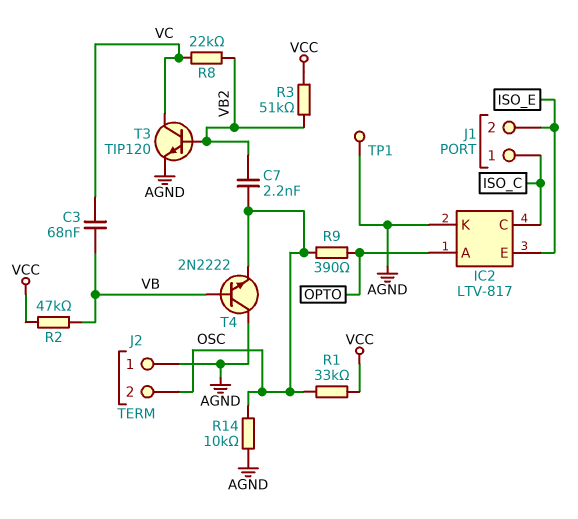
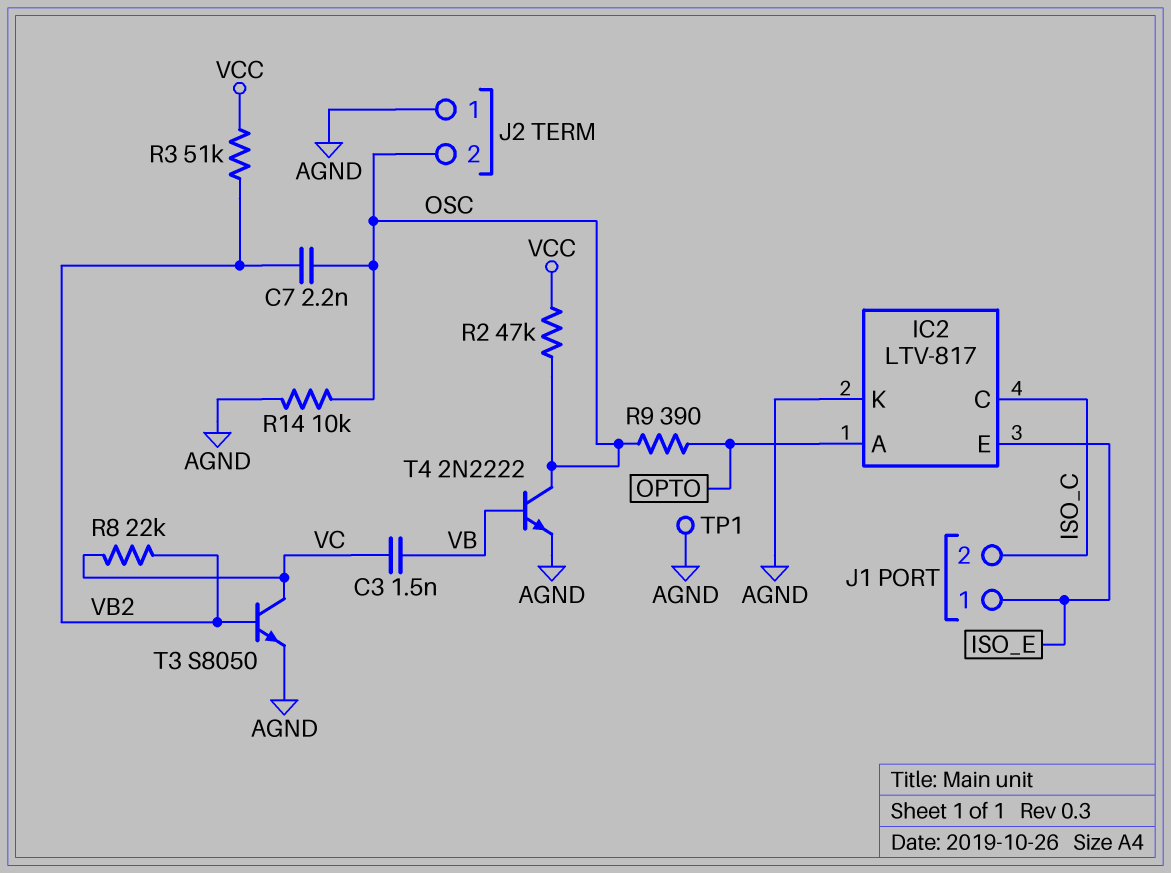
C3: 68nF (VB, VC) -> 1.5nF (VB, VC)
J1 pin 1: ISO_C -> ISO_E
J1 pin 2: ISO_E -> ISO_C
R1: 33k (OSC, VCC) -> none
R2: 47k (VB, VCC) -> 47k (OSC, VCC)
T3: NPN TIP120 (B VB2, C VC, E AGND) -> NPN S8050 (B VB2, C VC, E AGND)
T4: NPN 2N2222 (B VB, C AGND, E OSC) -> NPN 2N2222 (B VB, C OSC, E AGND)

